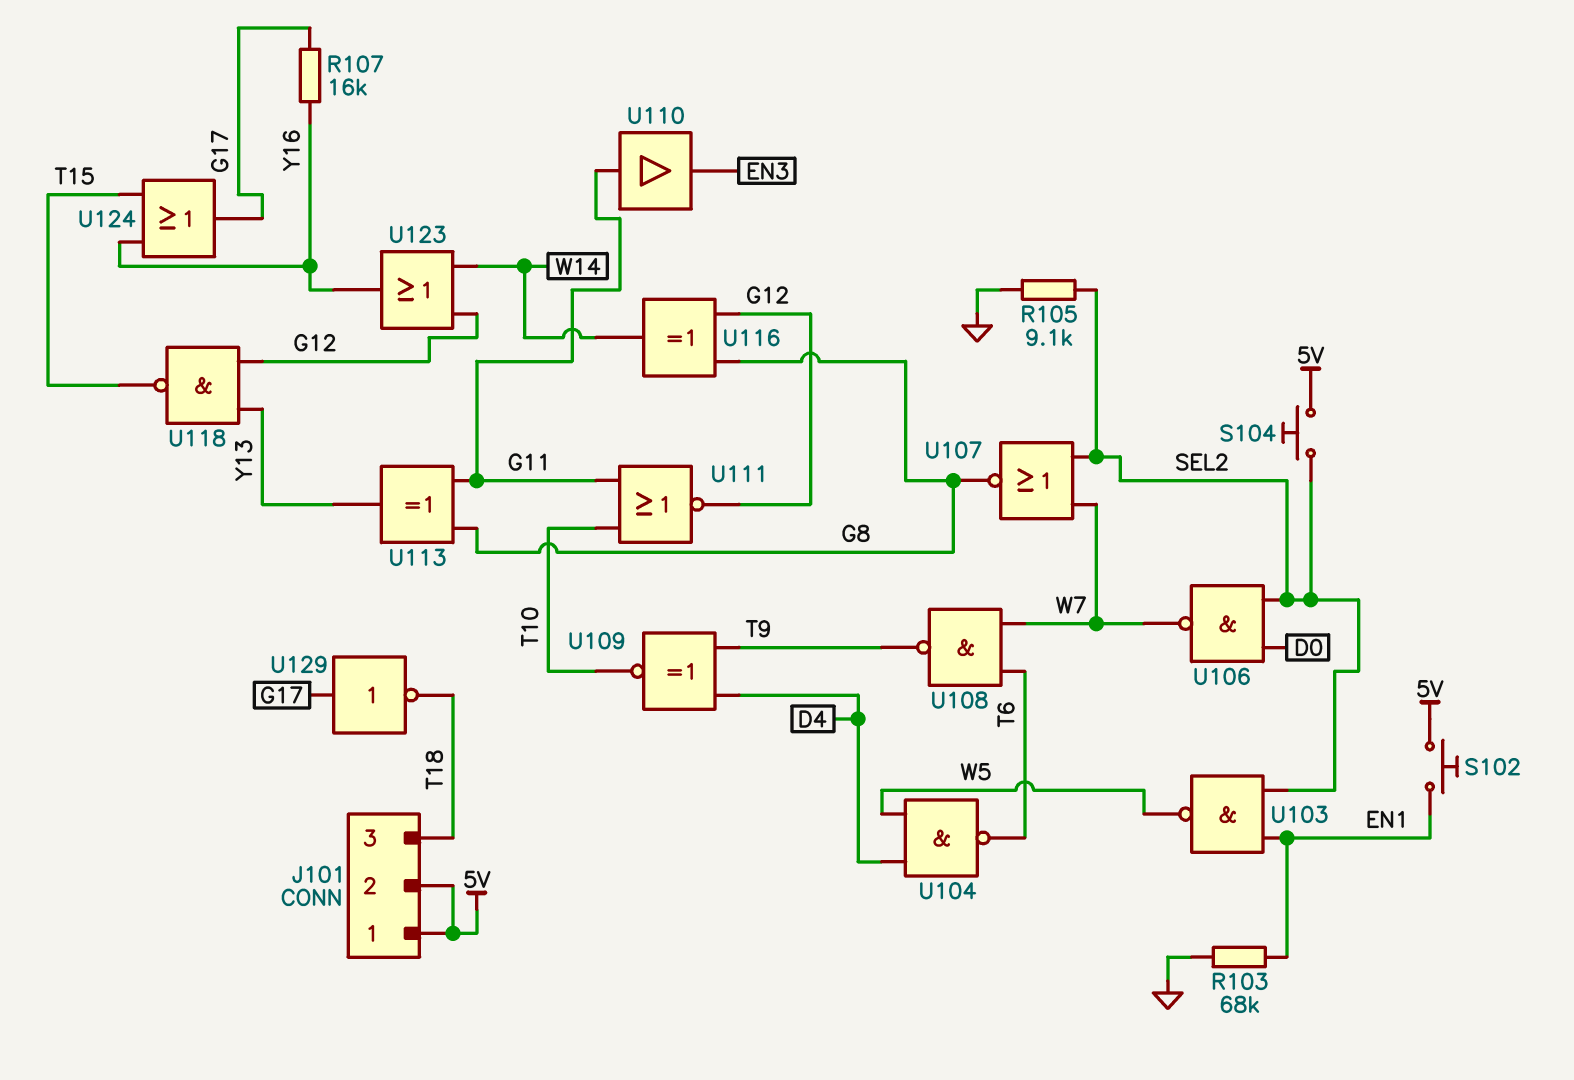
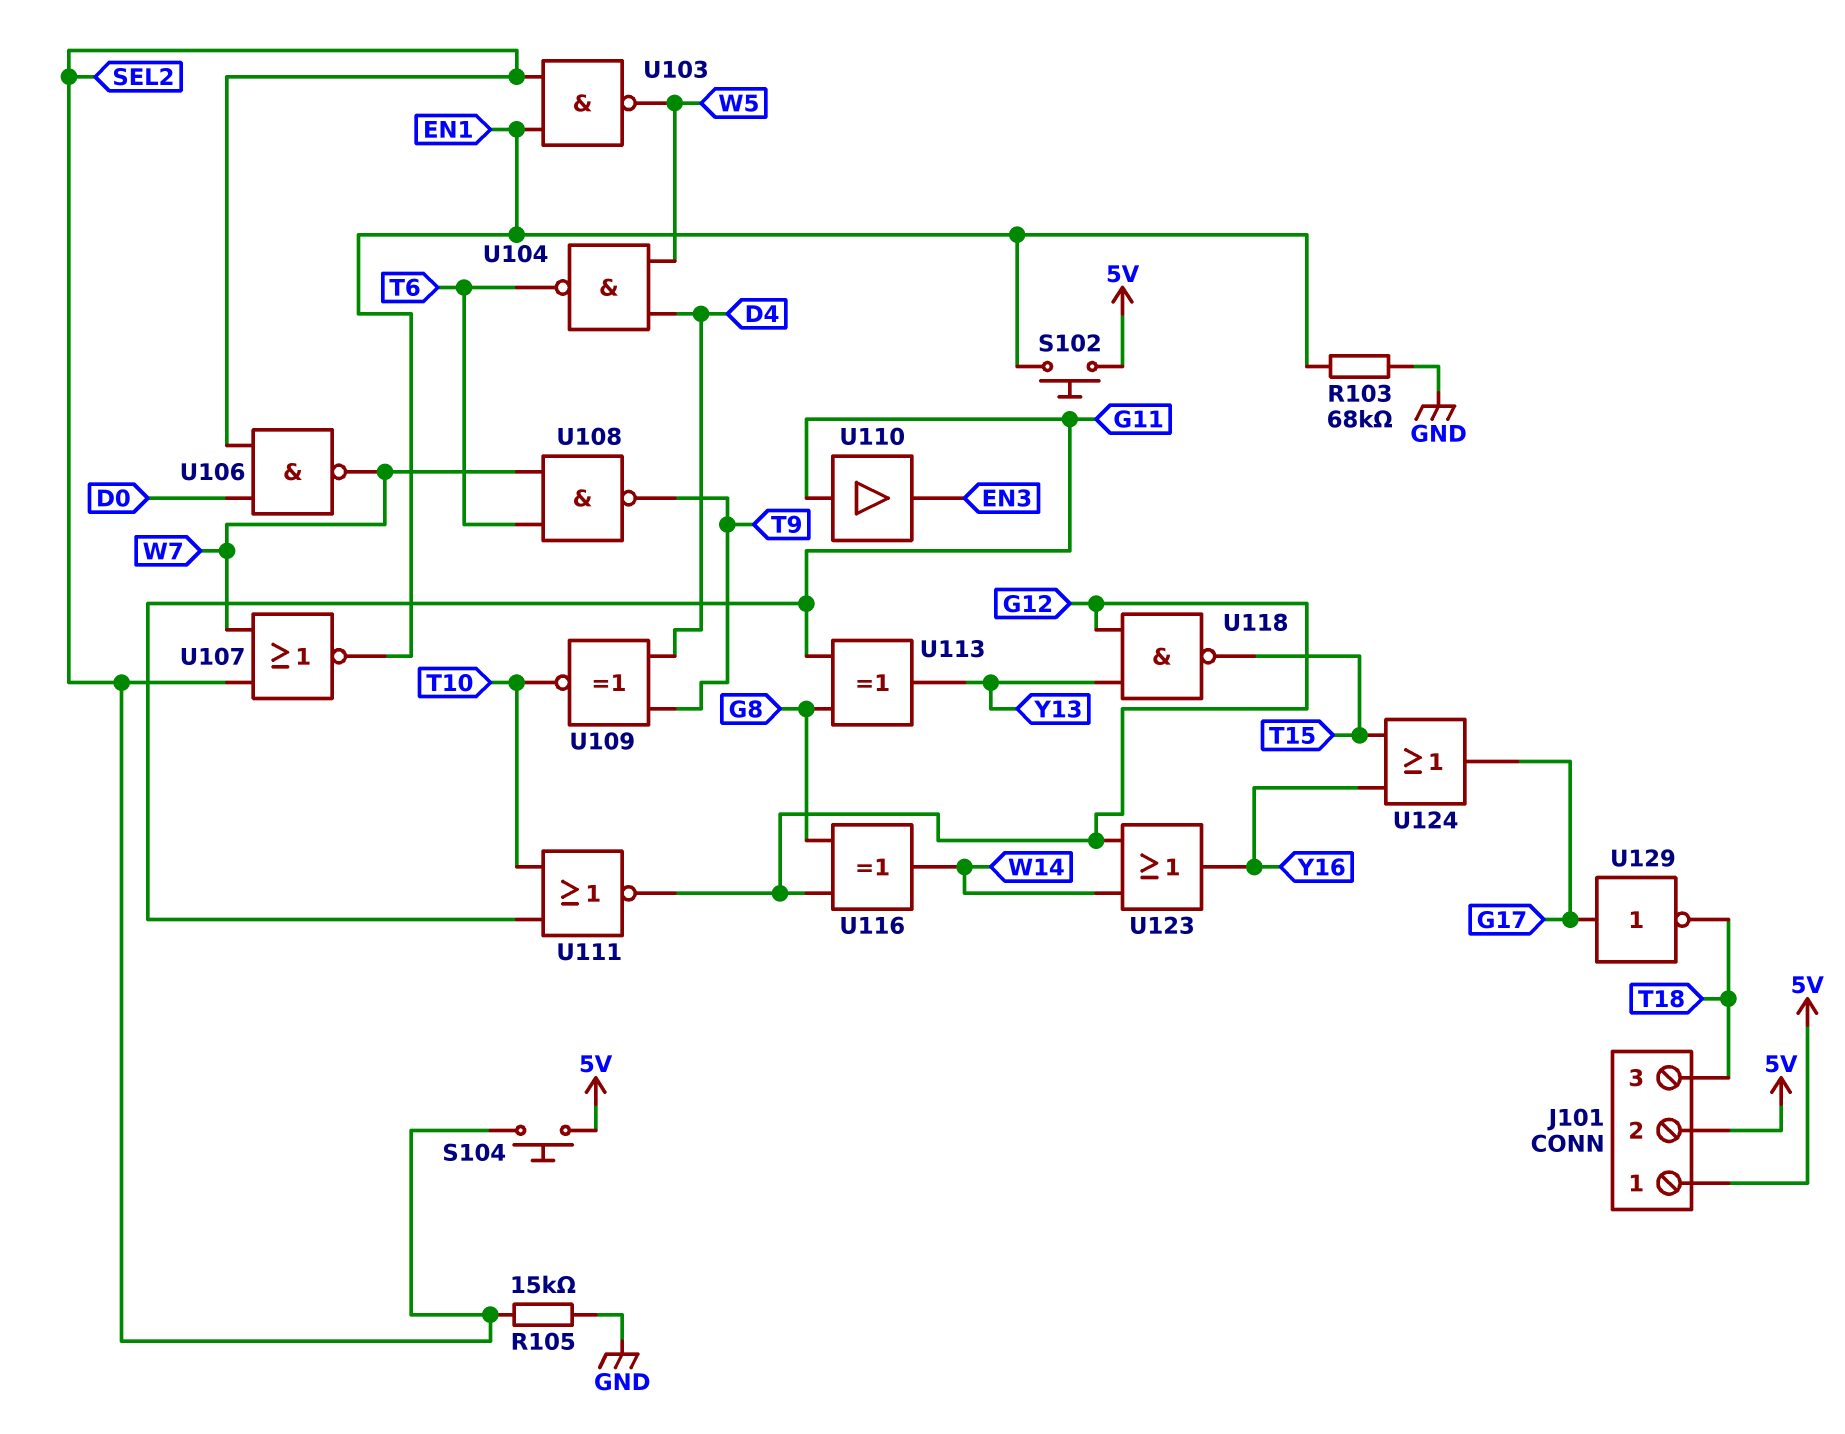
R105: 9.1k (GND, SEL2) -> 15k (GND, SEL2)
R107: 16k (G17, Y16) -> none
U107: NOR (in SEL2, in W7, out G8) -> NOR (in SEL2, in W7, out EN1)

